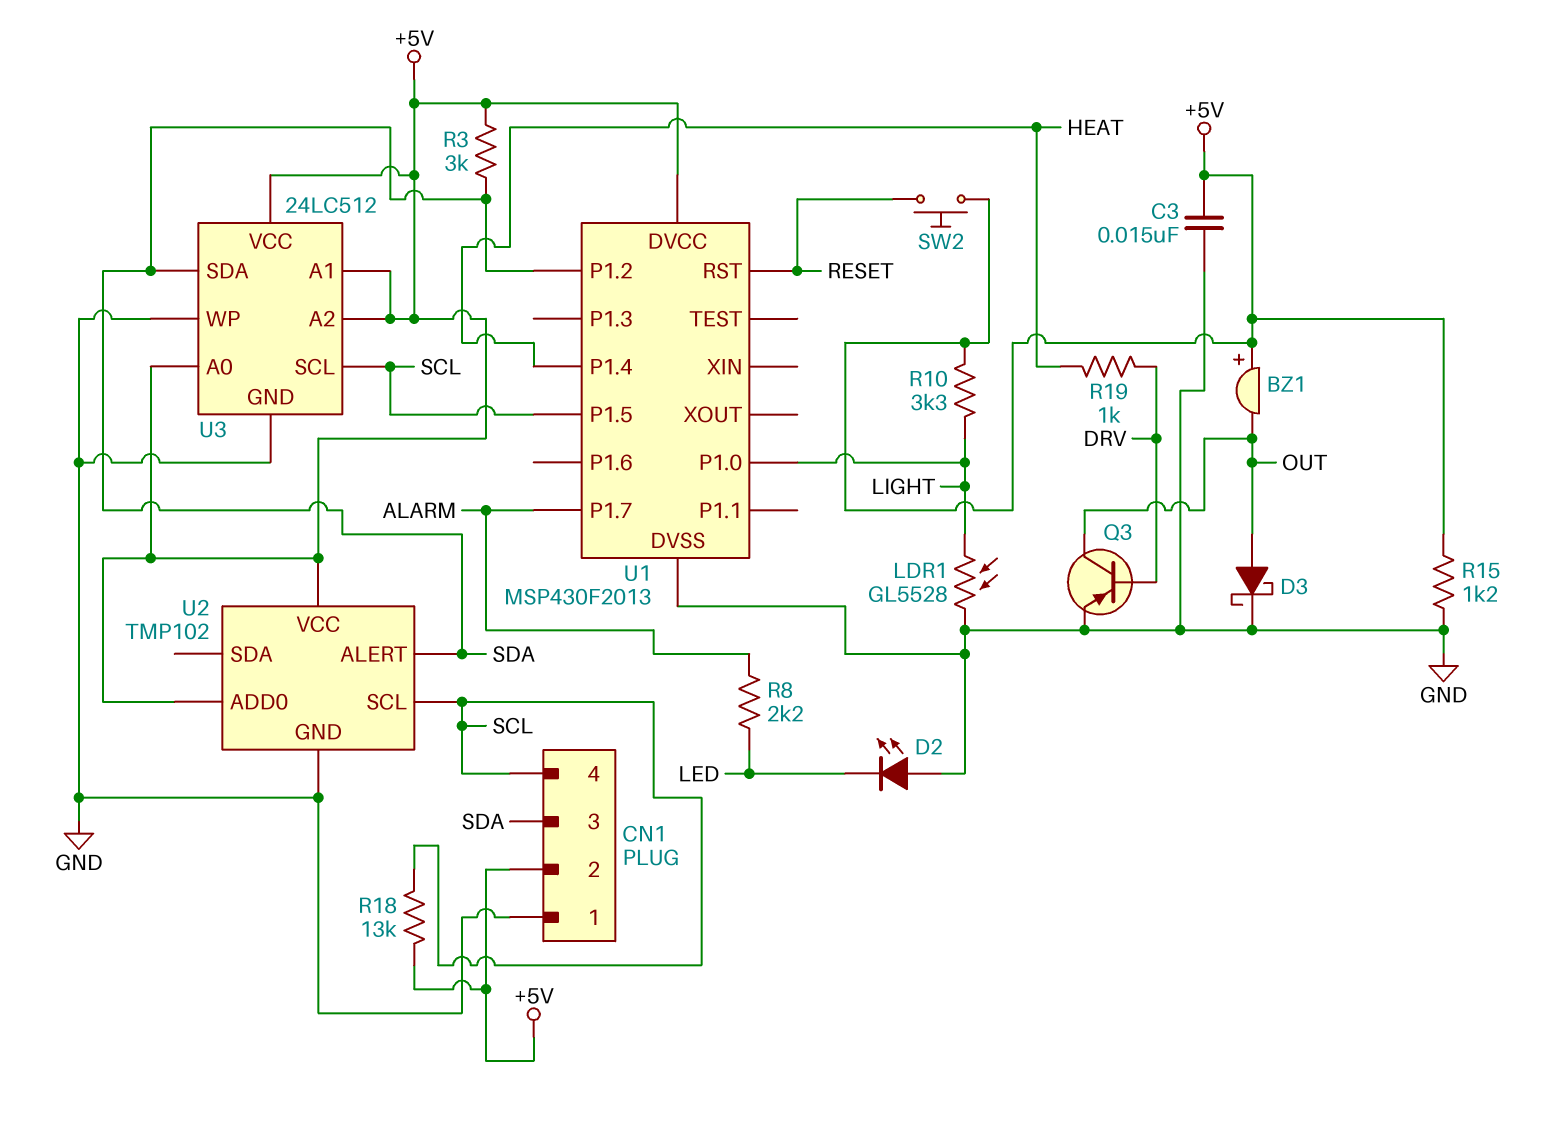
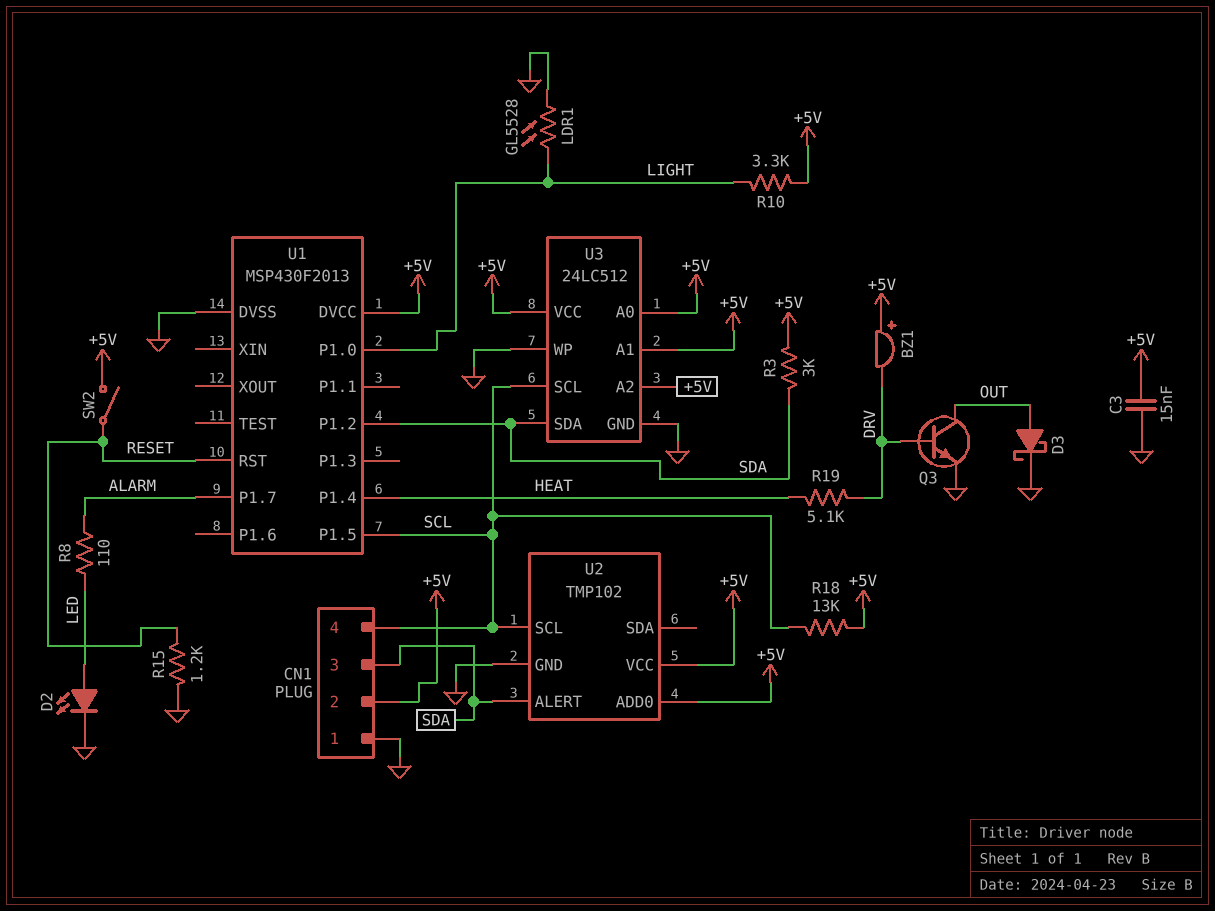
BZ1: buzzer (plus +5V, minus OUT) -> buzzer (plus +5V, minus DRV)
D2: LED (A GND, K LED) -> LED (A LED, K GND)
Q3: PNP (B DRV, C OUT, E GND) -> NPN (B DRV, C OUT, E GND)
R8: 2.2k (ALARM, LED) -> 110 (ALARM, LED)
R15: 1.2k (+5V, GND) -> 1.2k (GND, RESET)
R19: 1k (DRV, HEAT) -> 5.1k (DRV, HEAT)
SW2: button (+5V, RESET) -> switch (+5V, RESET)

